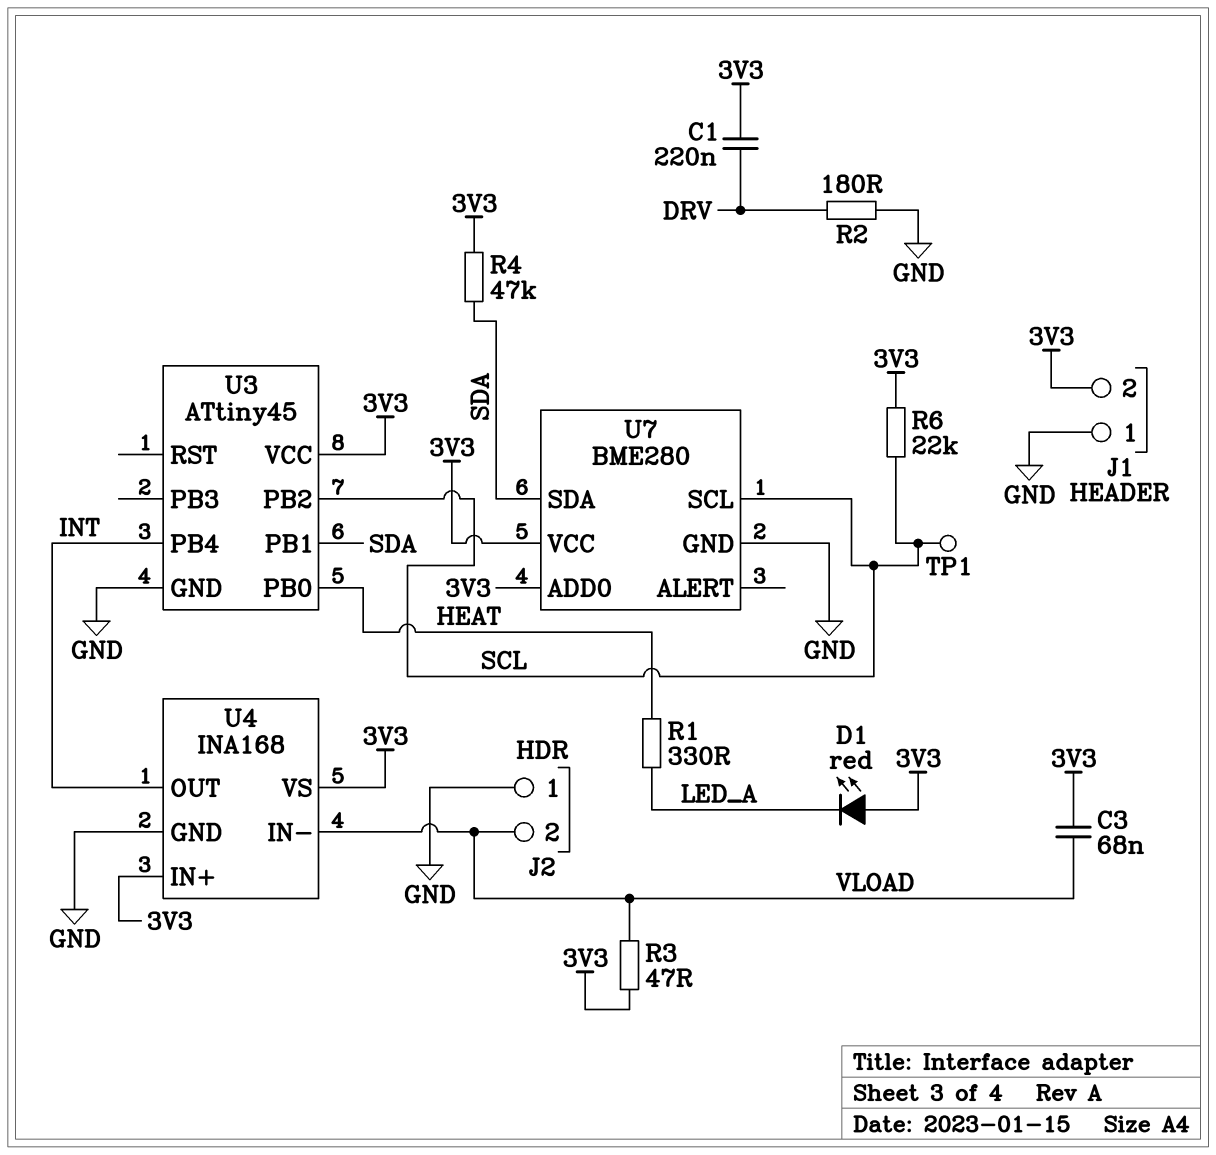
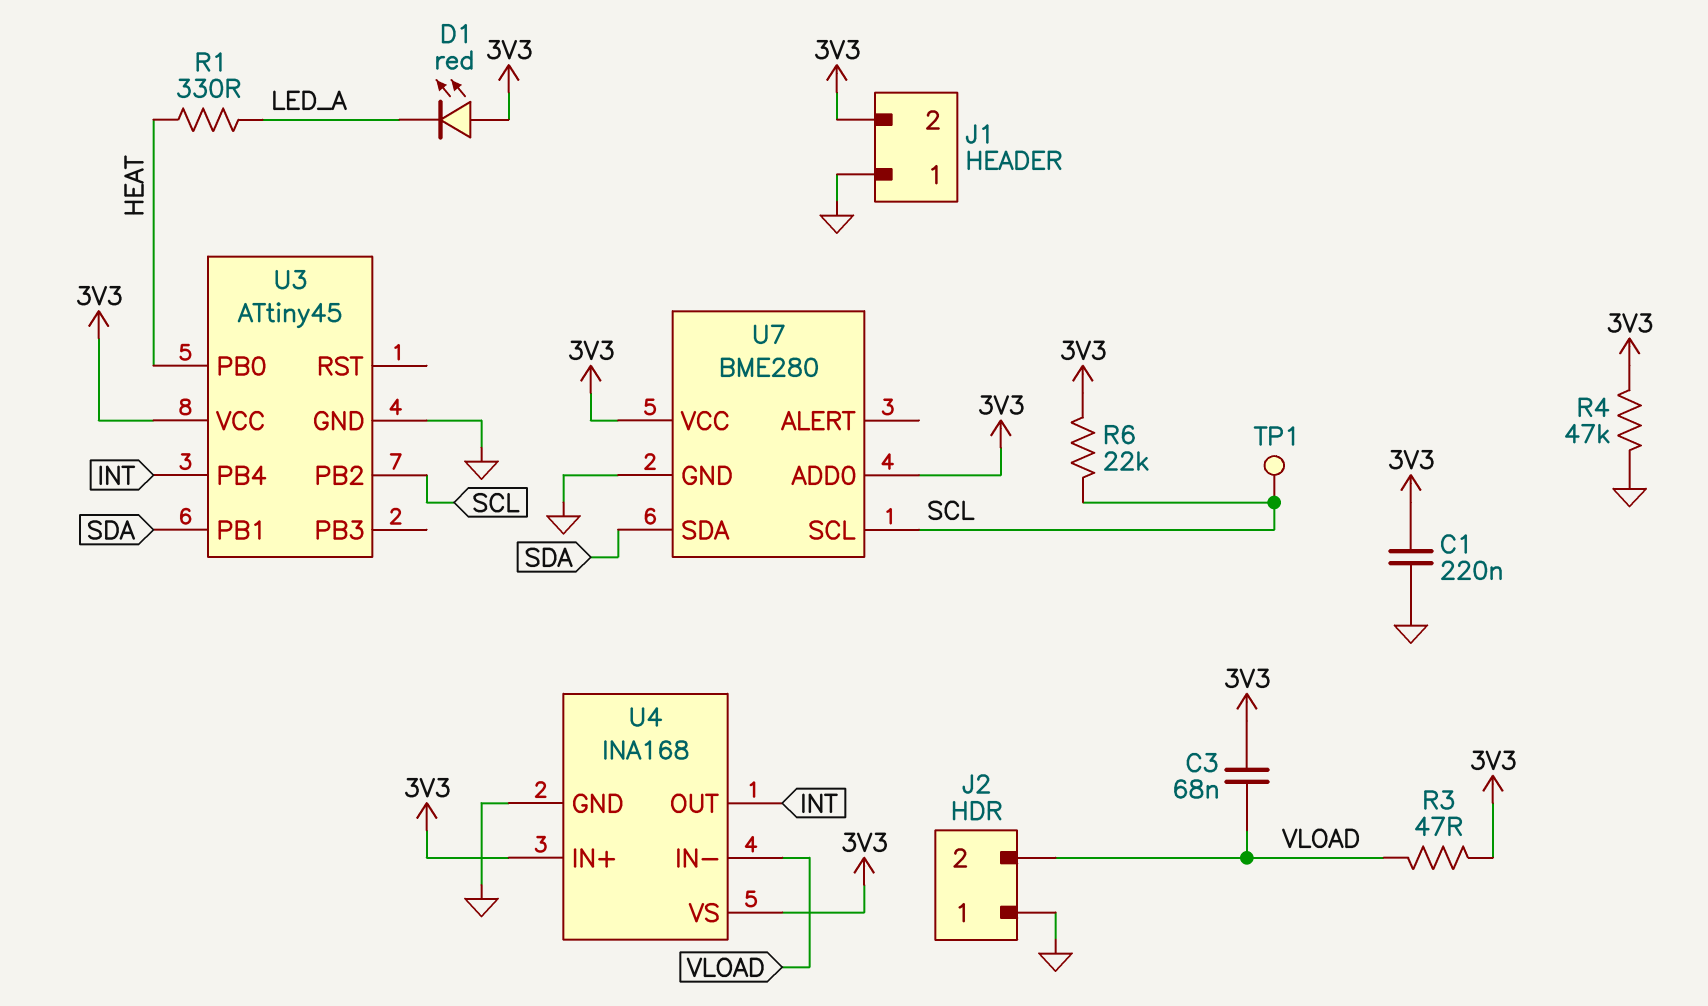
C1: 220nF (3V3, DRV) -> 220nF (3V3, GND)
R2: 180 (DRV, GND) -> none
R4: 47k (3V3, SDA) -> 47k (3V3, GND)

